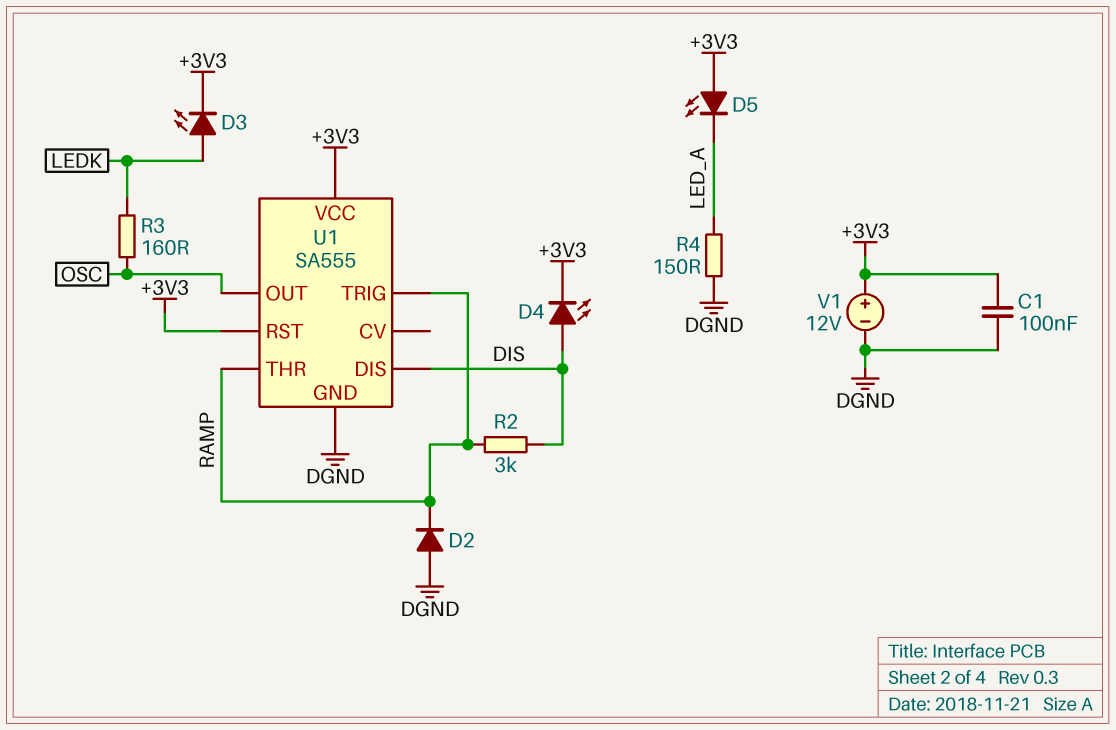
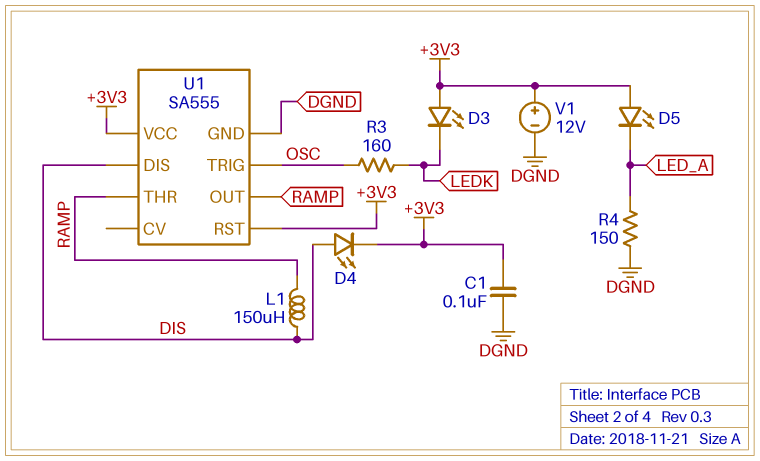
D2: diode (A DGND, K RAMP) -> none
D3: LED (A LEDK, K +3V3) -> LED (A +3V3, K LEDK)
L1: none -> 150uH (DIS, RAMP)
R2: 3k (DIS, RAMP) -> none
U1 pin OUT: OSC -> RAMP
U1 pin TRIG: RAMP -> OSC

